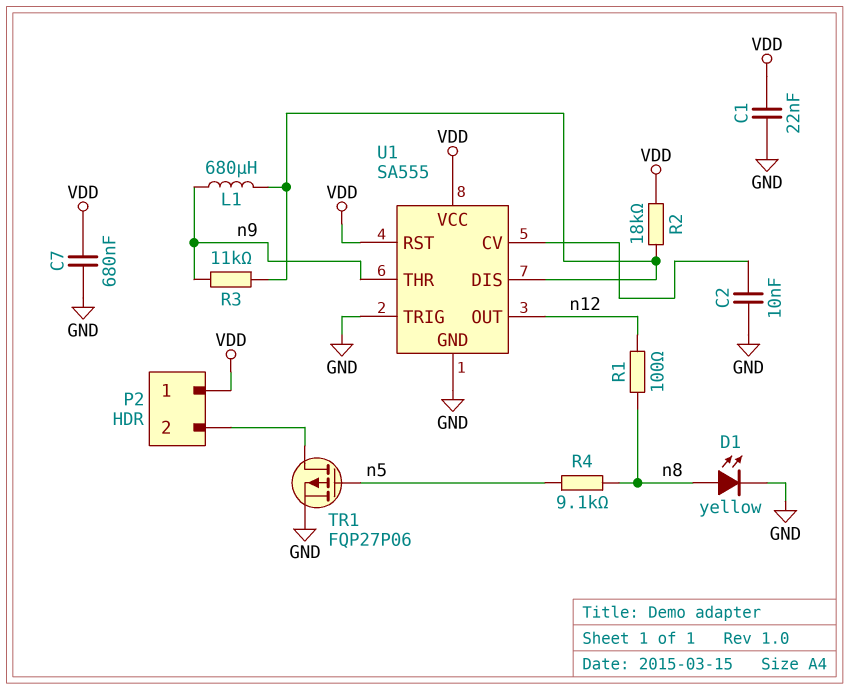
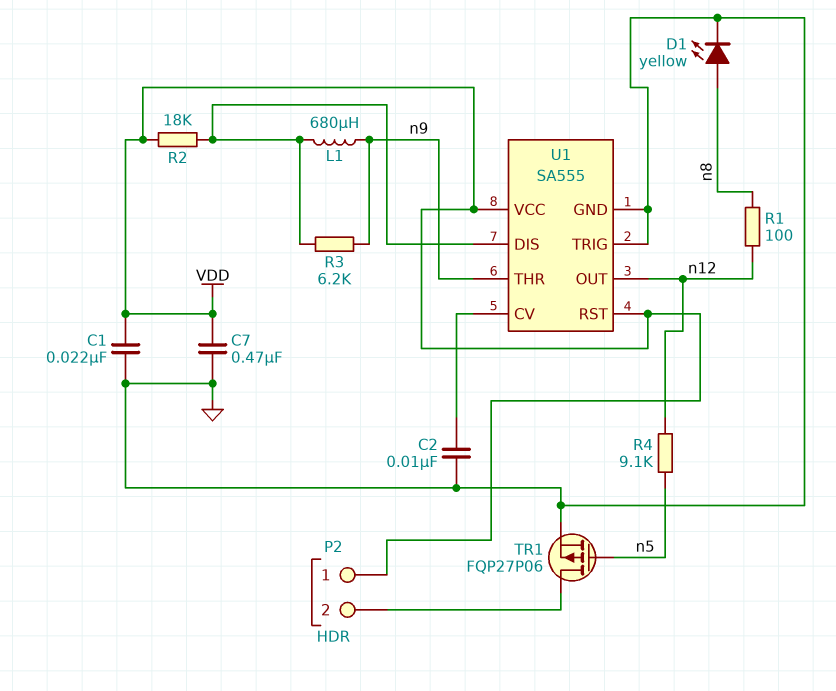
C7: 680nF (GND, VDD) -> 470nF (GND, VDD)
R3: 11k (U1/DIS, n9) -> 6.2k (U1/DIS, n9)
R4: 9.1k (n5, n8) -> 9.1k (n5, n12)

